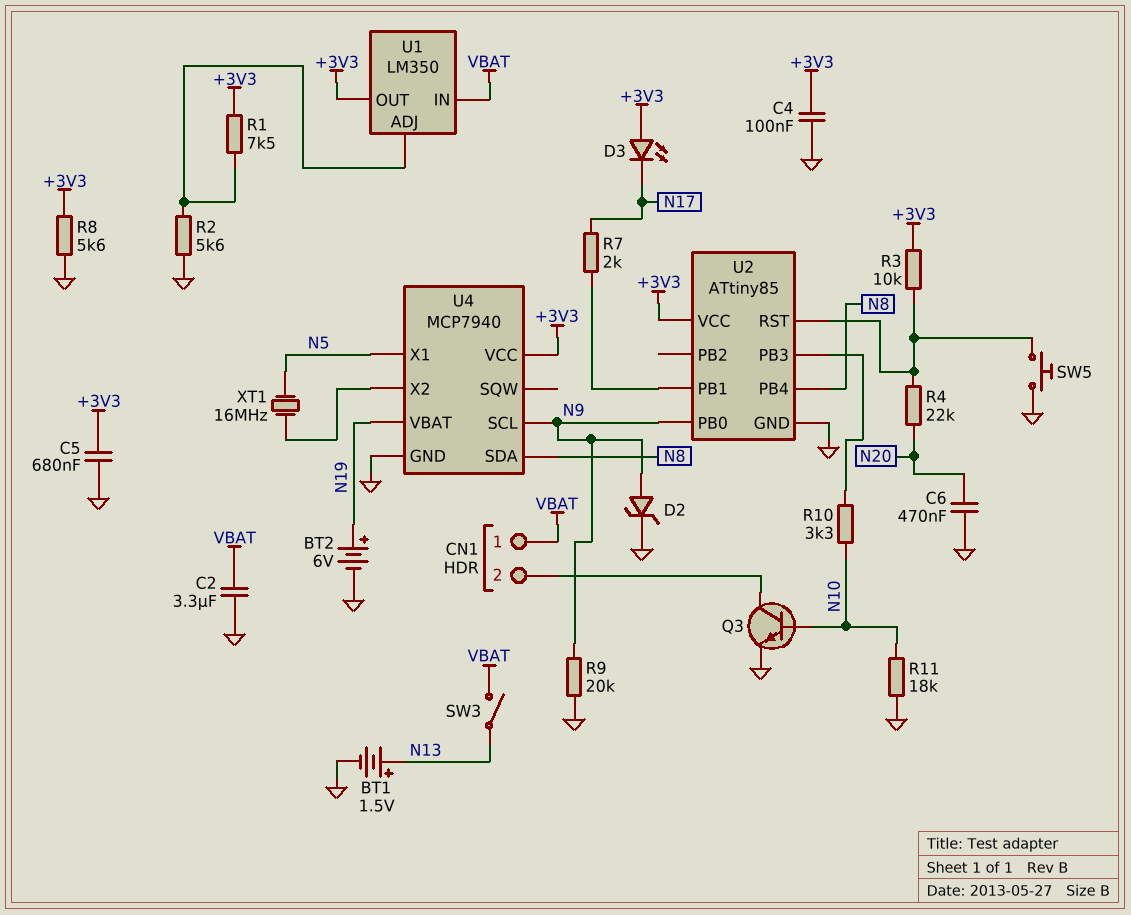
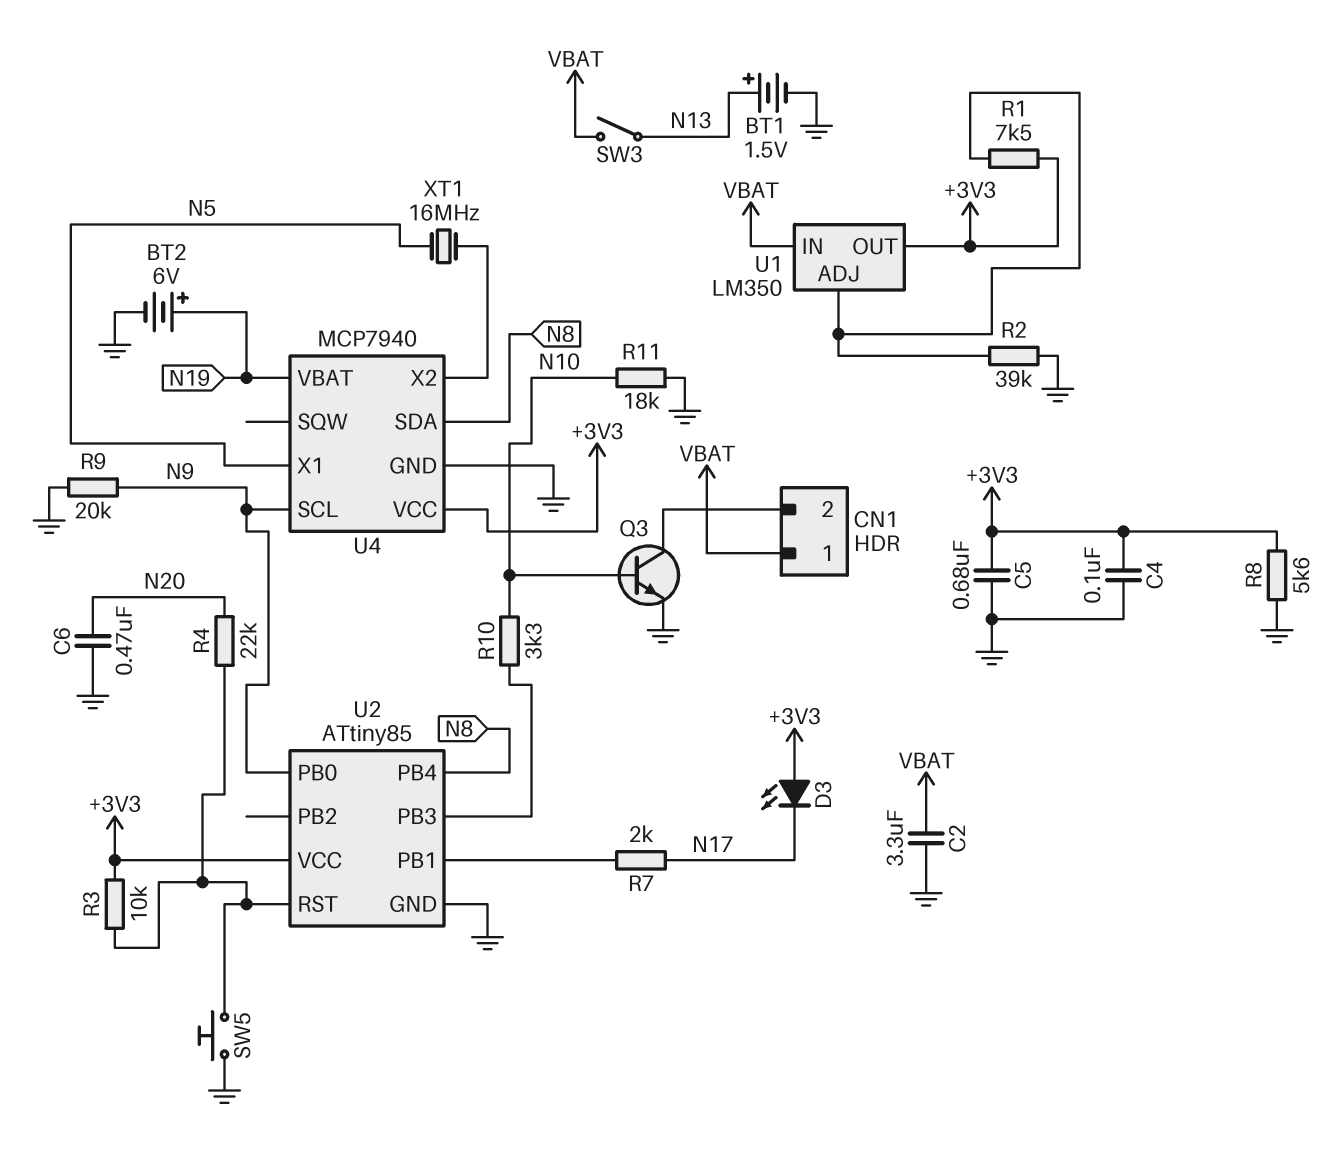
D2: zener (A N9, K GND) -> none
R2: 5.6k (GND, U1/ADJ) -> 39k (GND, U1/ADJ)

